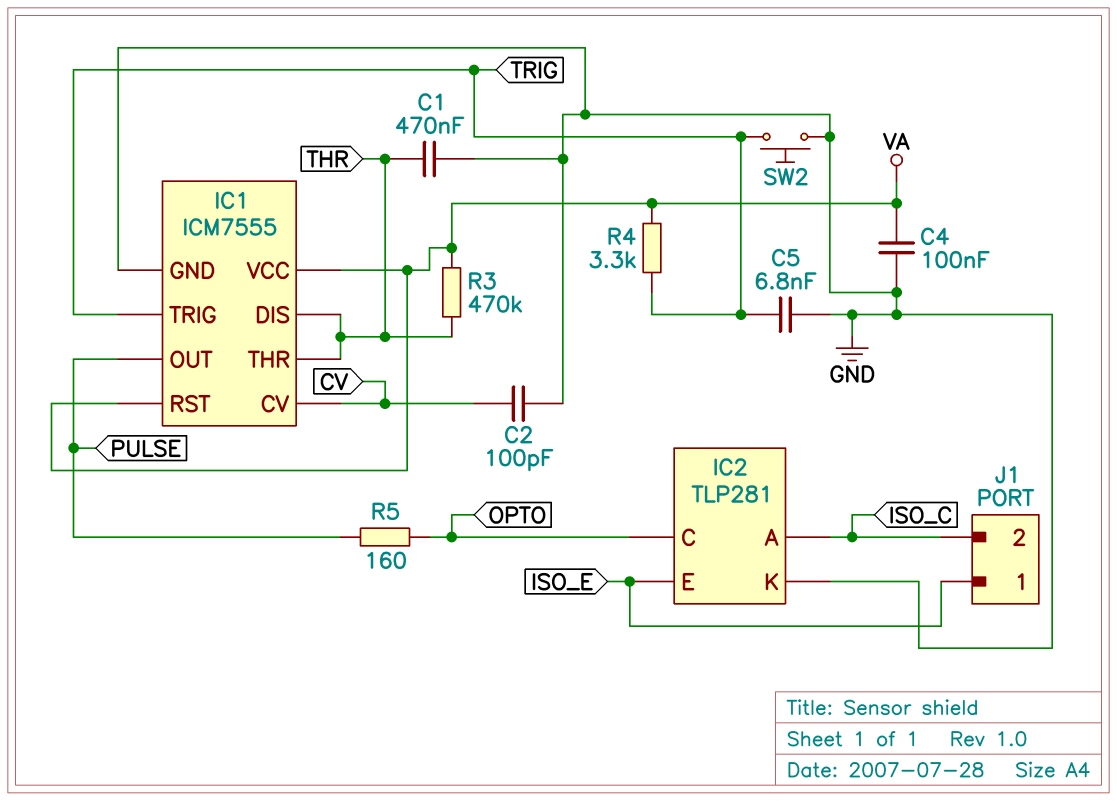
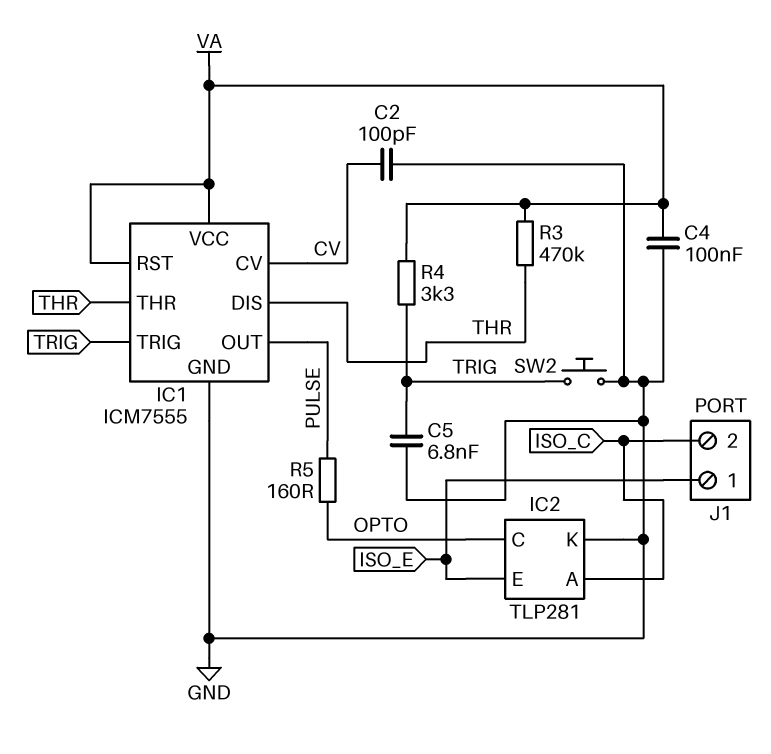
C1: 470nF (GND, THR) -> none

